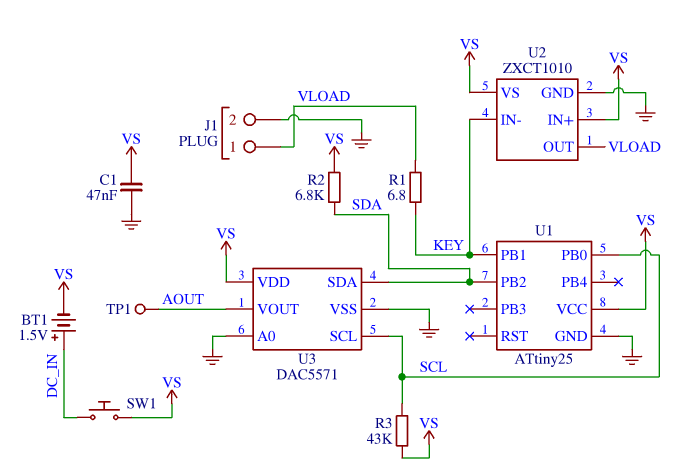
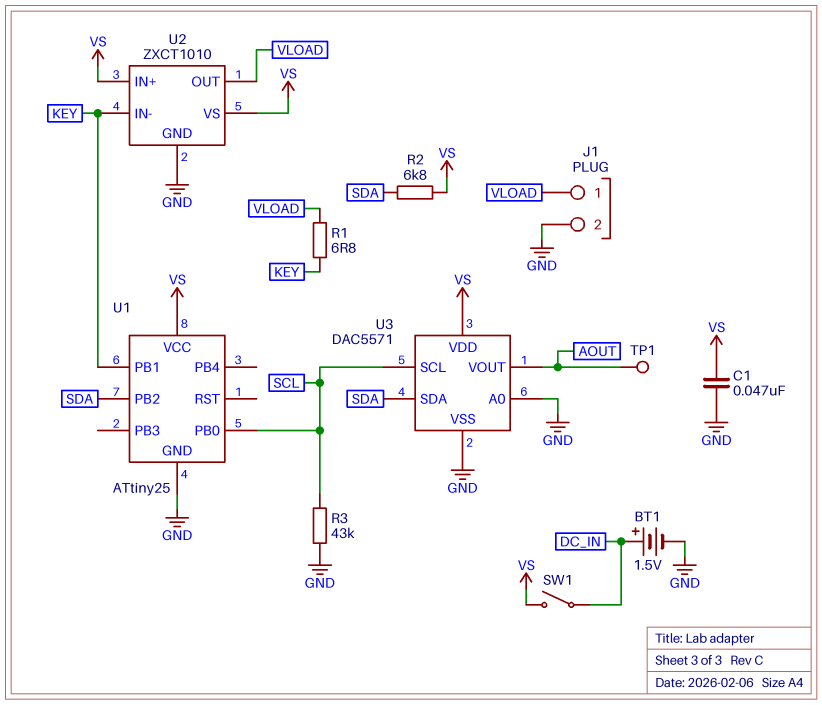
BT1: 1.5V (plus DC_IN, minus VS) -> 1.5V (plus DC_IN, minus GND)
R3: 43k (SCL, VS) -> 43k (GND, SCL)
SW1: button (DC_IN, VS) -> switch (DC_IN, VS)

